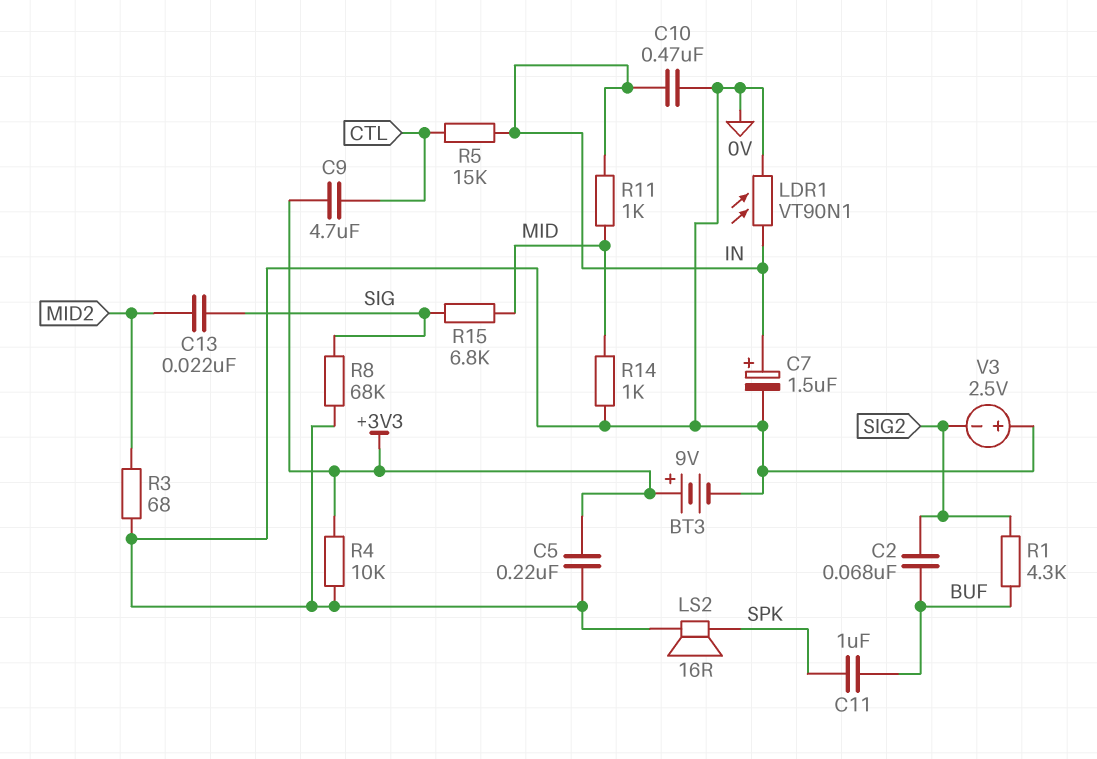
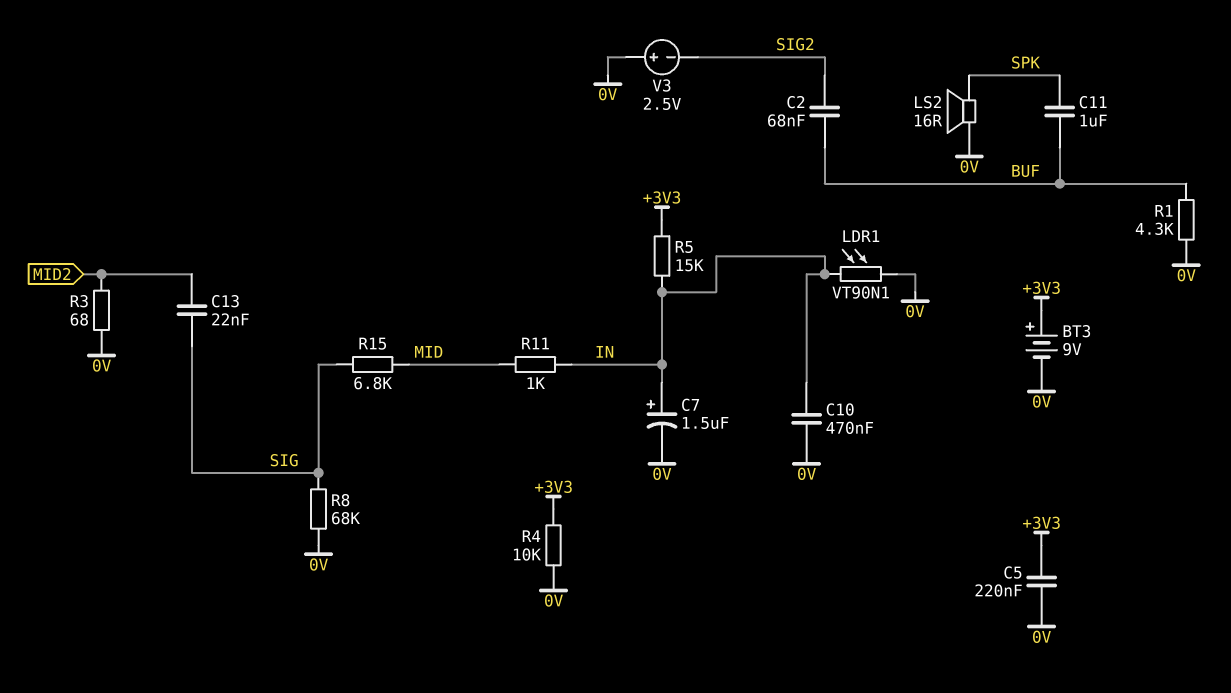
C9: 4.7uF (+3V3, CTL) -> none
R1: 4.3k (BUF, SIG2) -> 4.3k (0V, BUF)
R5: 15k (CTL, IN) -> 15k (+3V3, IN)
R14: 1k (0V, MID) -> none

